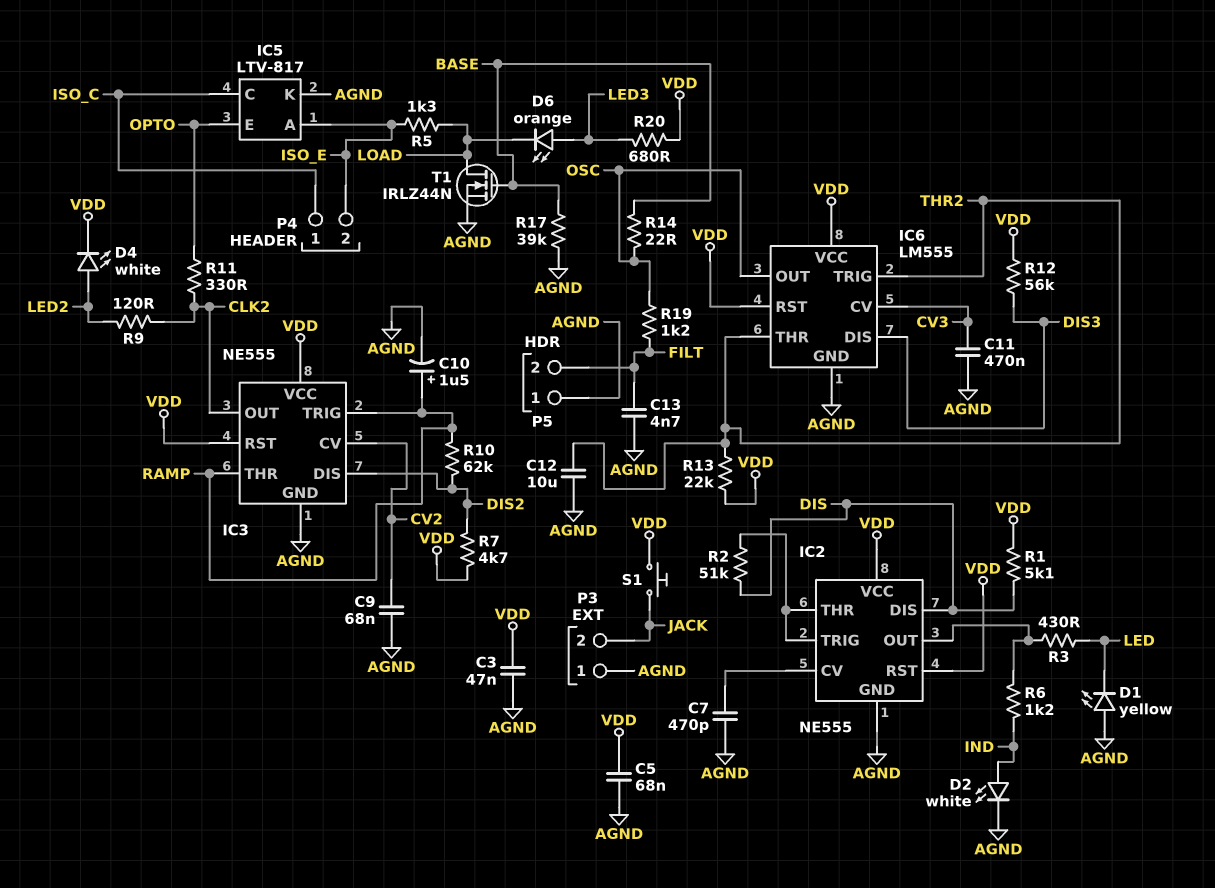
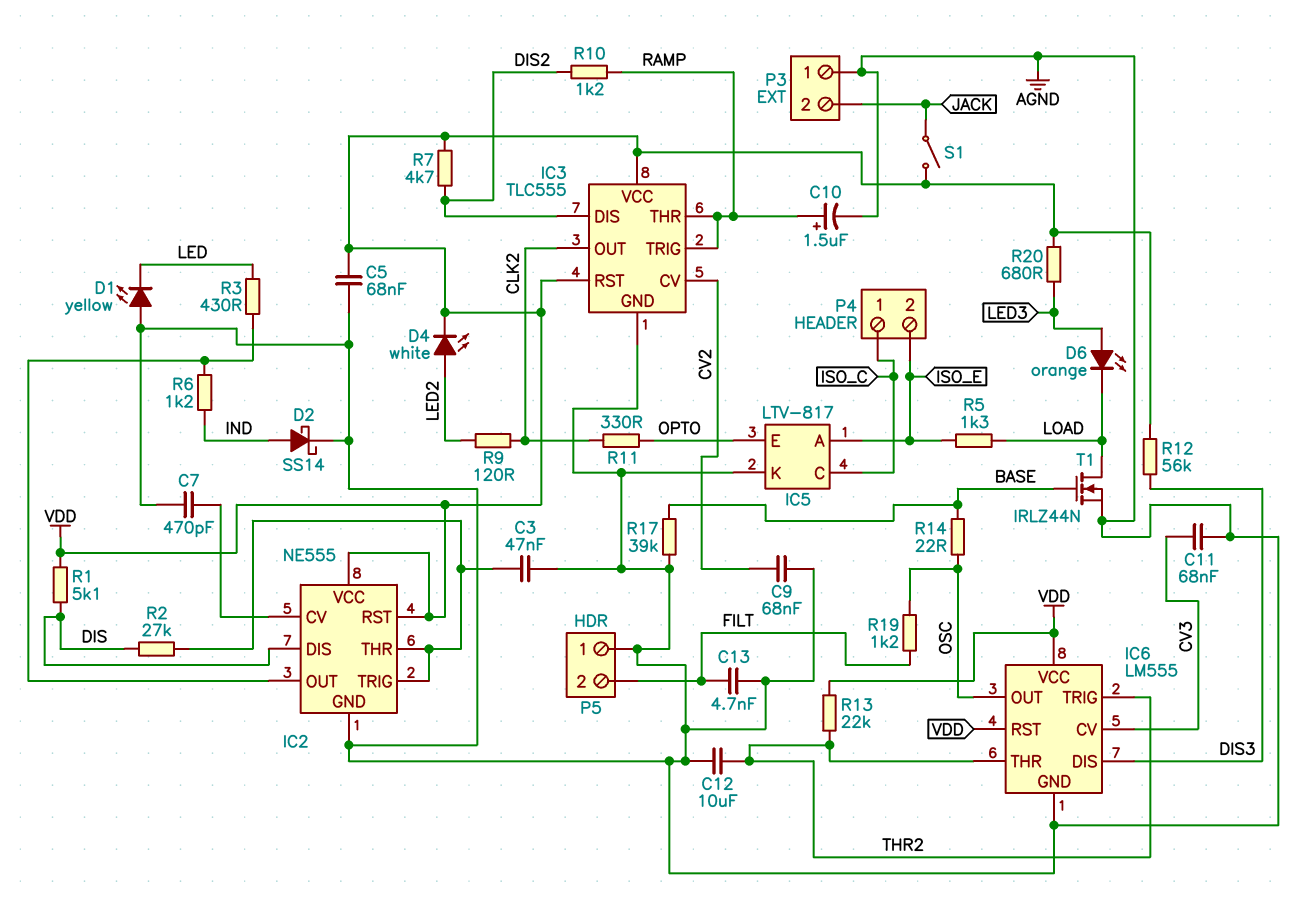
C3: 47nF (AGND, VDD) -> 47nF (AGND, IC2/THR)
C11: 470nF (AGND, CV3) -> 68nF (AGND, CV3)
D2: LED white (A IND, K AGND) -> schottky SS14 (A IND, K AGND)
IC3: NE555 -> TLC555
R2: 51k (DIS, IC2/THR) -> 27k (DIS, IC2/THR)
R10: 62k (DIS2, RAMP) -> 1.2k (DIS2, RAMP)
S1: button (JACK, VDD) -> switch (JACK, VDD)

